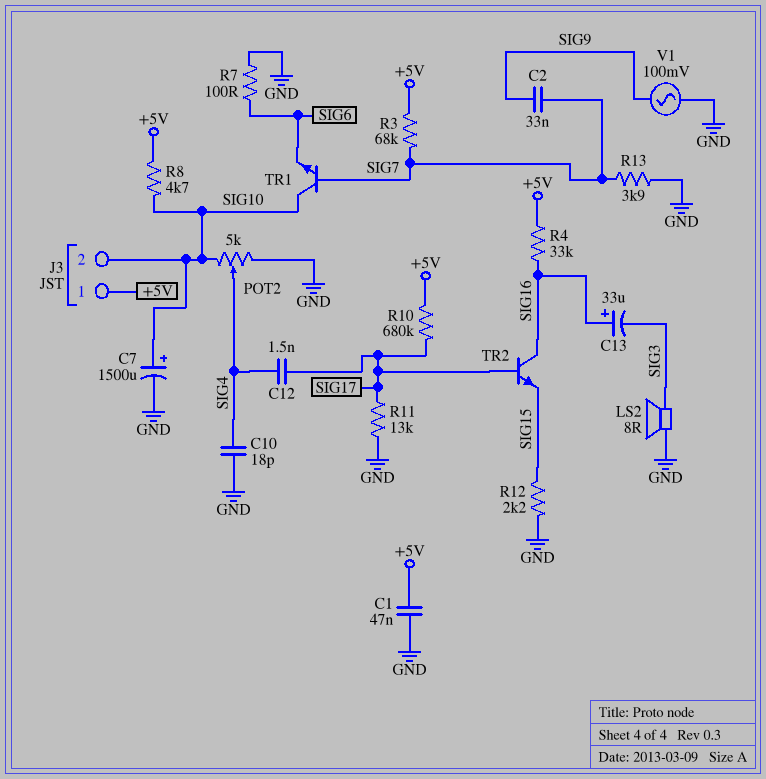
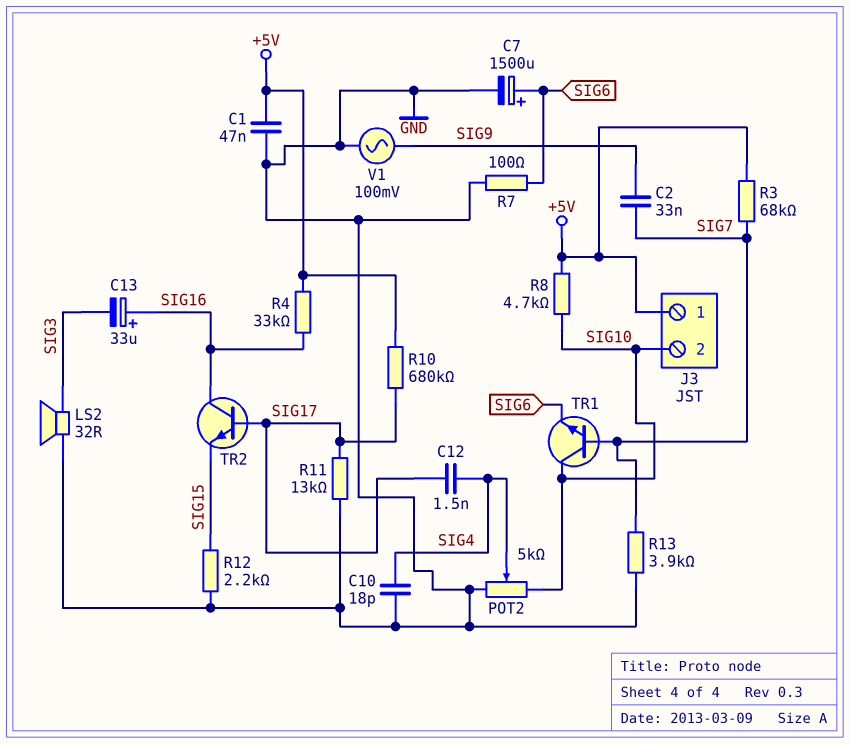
C7: 1500uF (plus SIG10, minus GND) -> 1500uF (plus SIG6, minus GND)
LS2: speaker 8R (GND, SIG3) -> speaker 32R (GND, SIG3)

